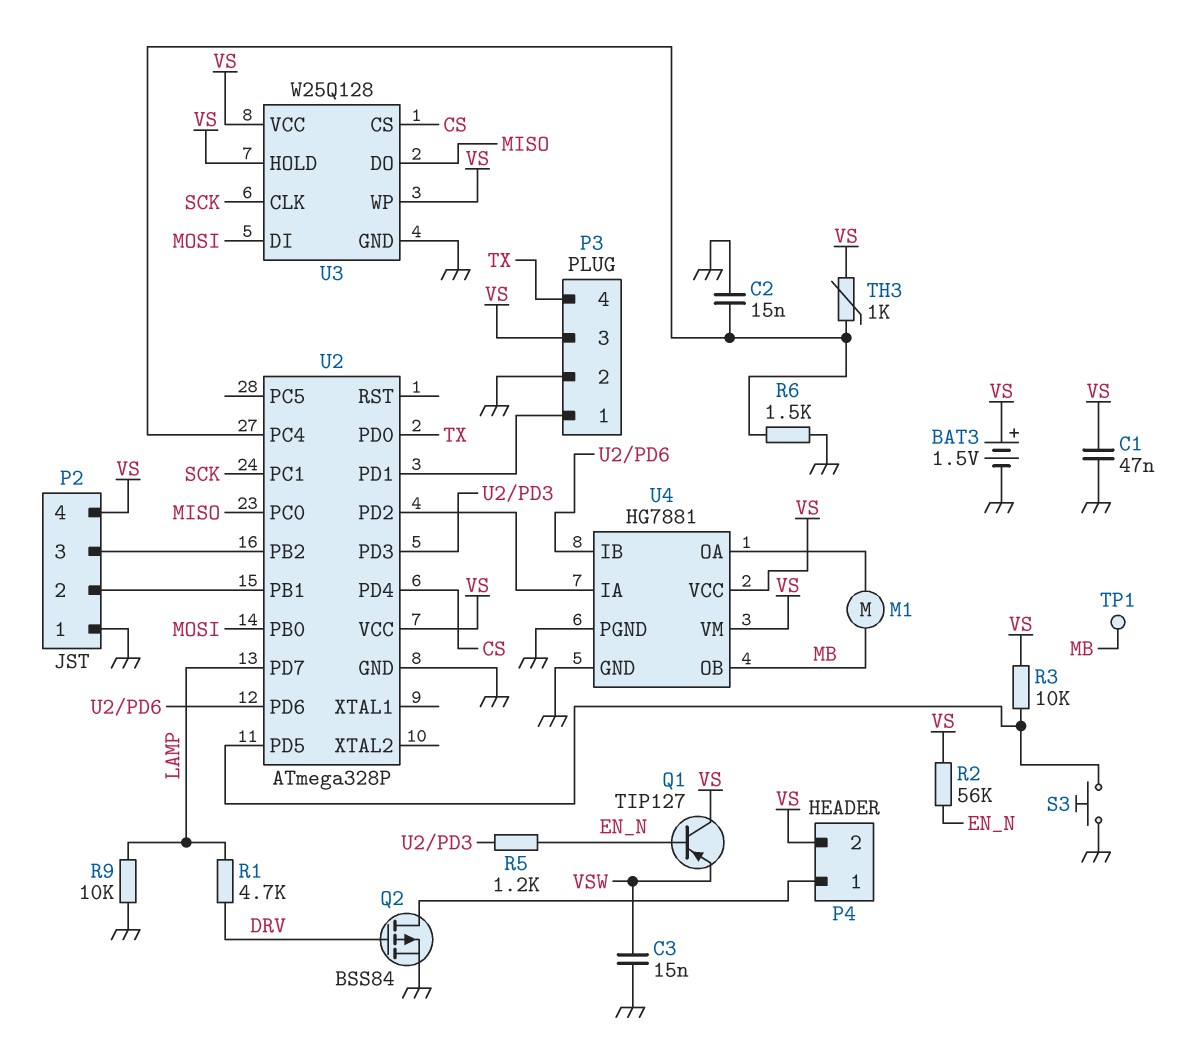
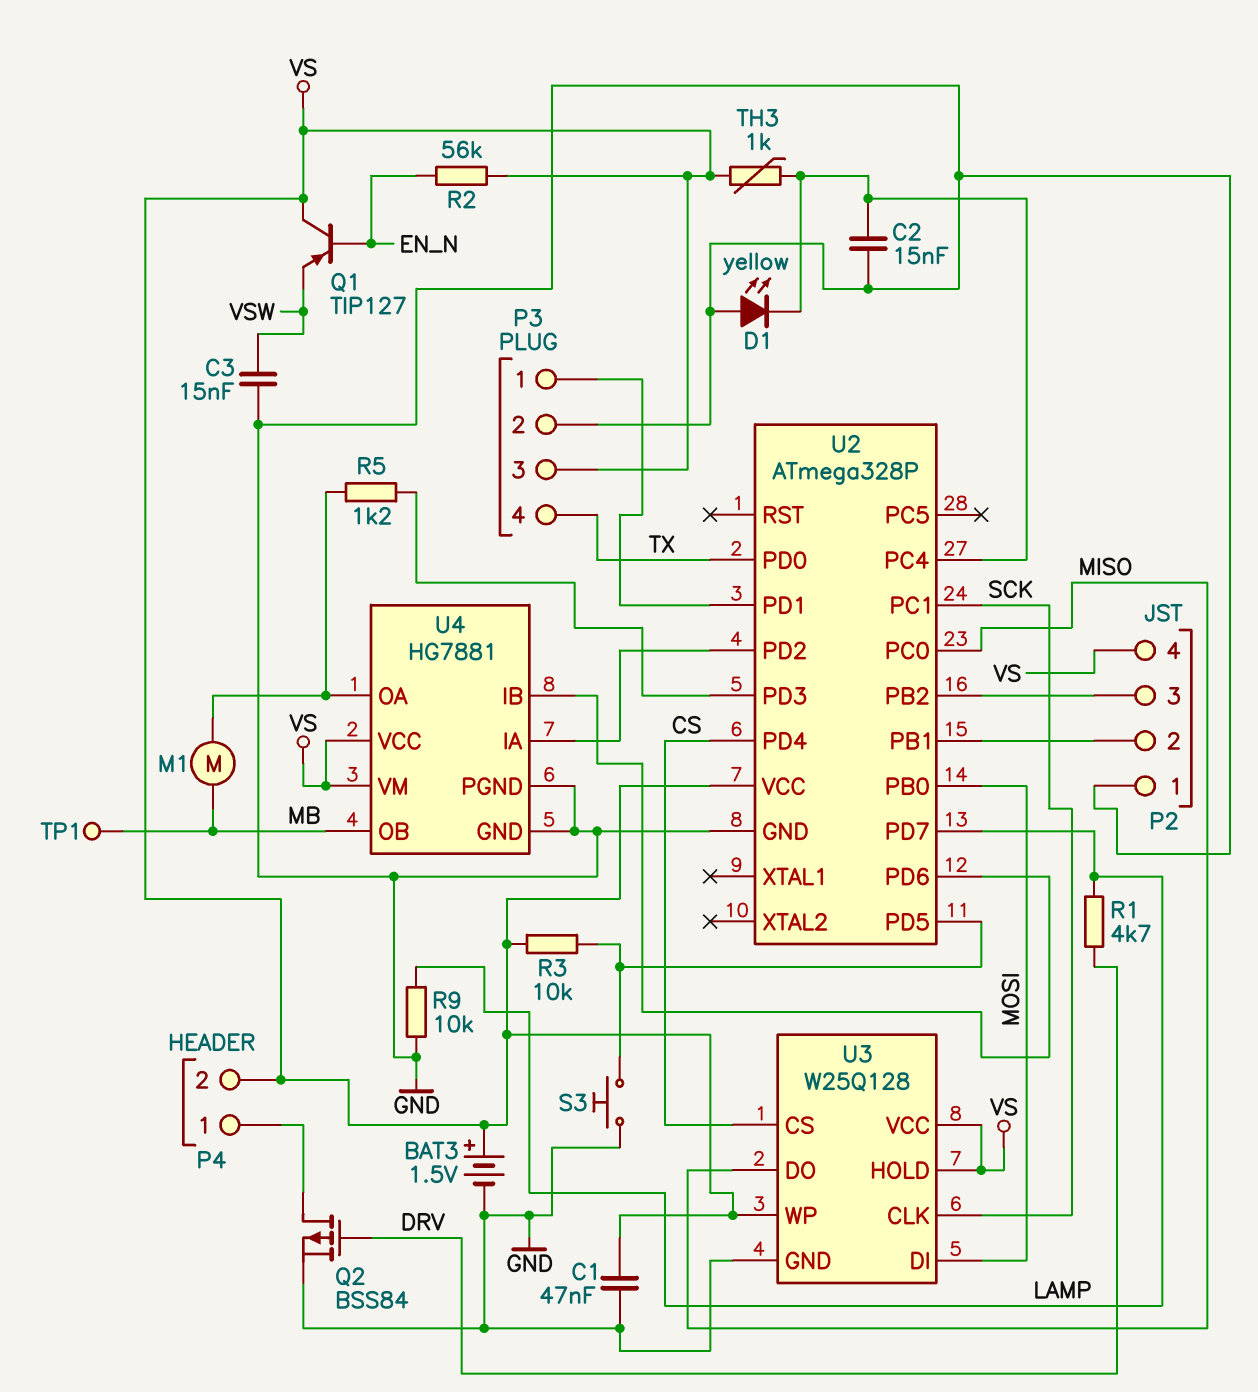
D1: none -> LED yellow (A GND, K U2/PC4)
R5: 1.2k (EN_N, U2/PD3) -> 1.2k (U2/PD3, U4/OA)
R6: 1.5k (GND, U2/PC4) -> none

